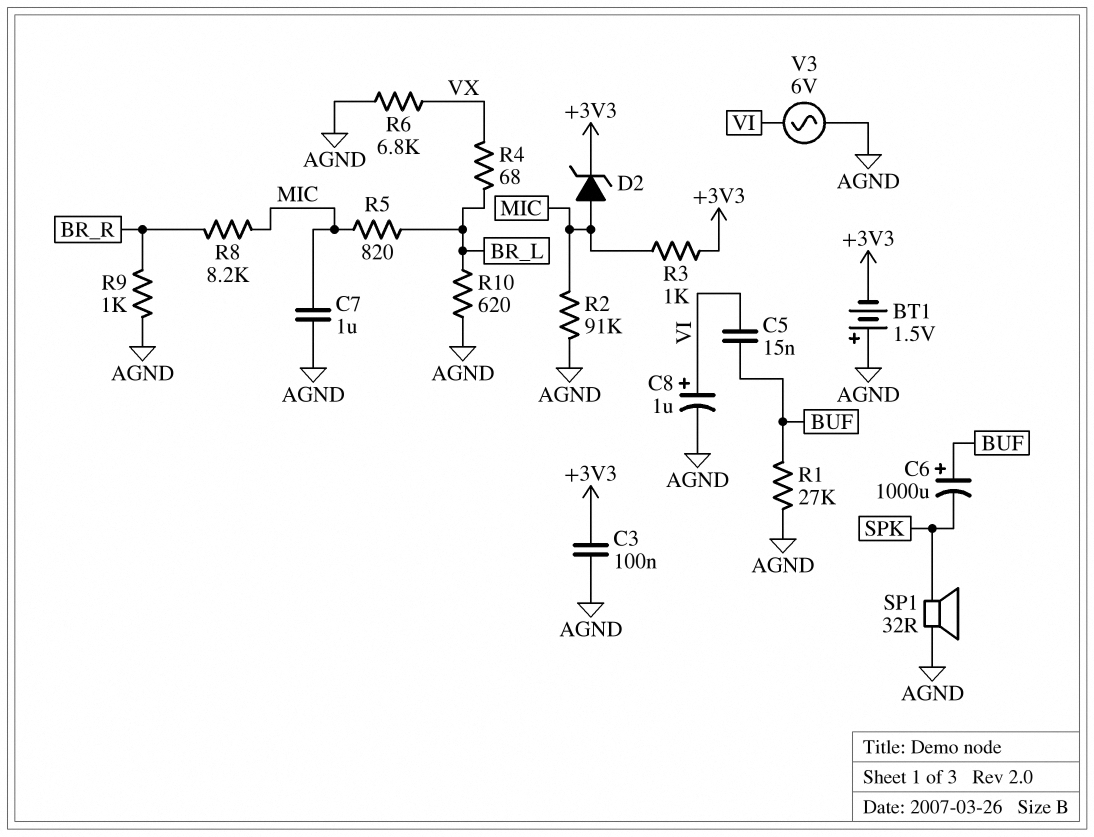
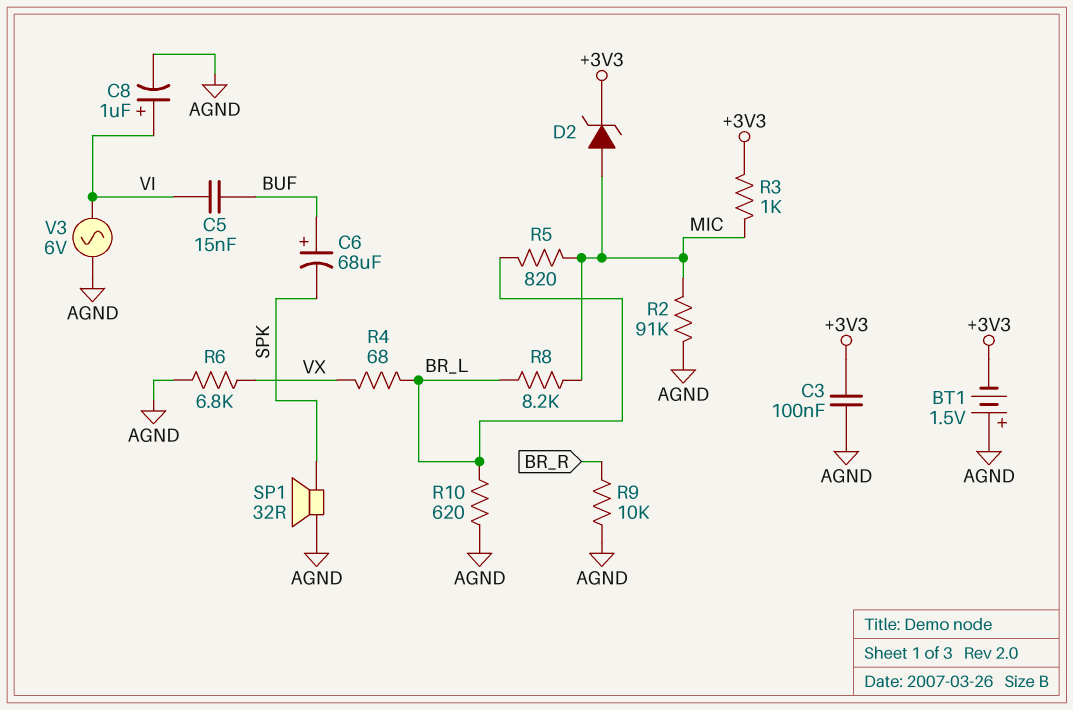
C6: 1000uF (plus BUF, minus SPK) -> 68uF (plus BUF, minus SPK)
C7: 1uF (AGND, MIC) -> none
R1: 27k (AGND, BUF) -> none
R8: 8.2k (BR_R, MIC) -> 8.2k (BR_L, MIC)
R9: 1k (AGND, BR_R) -> 10k (AGND, BR_R)

